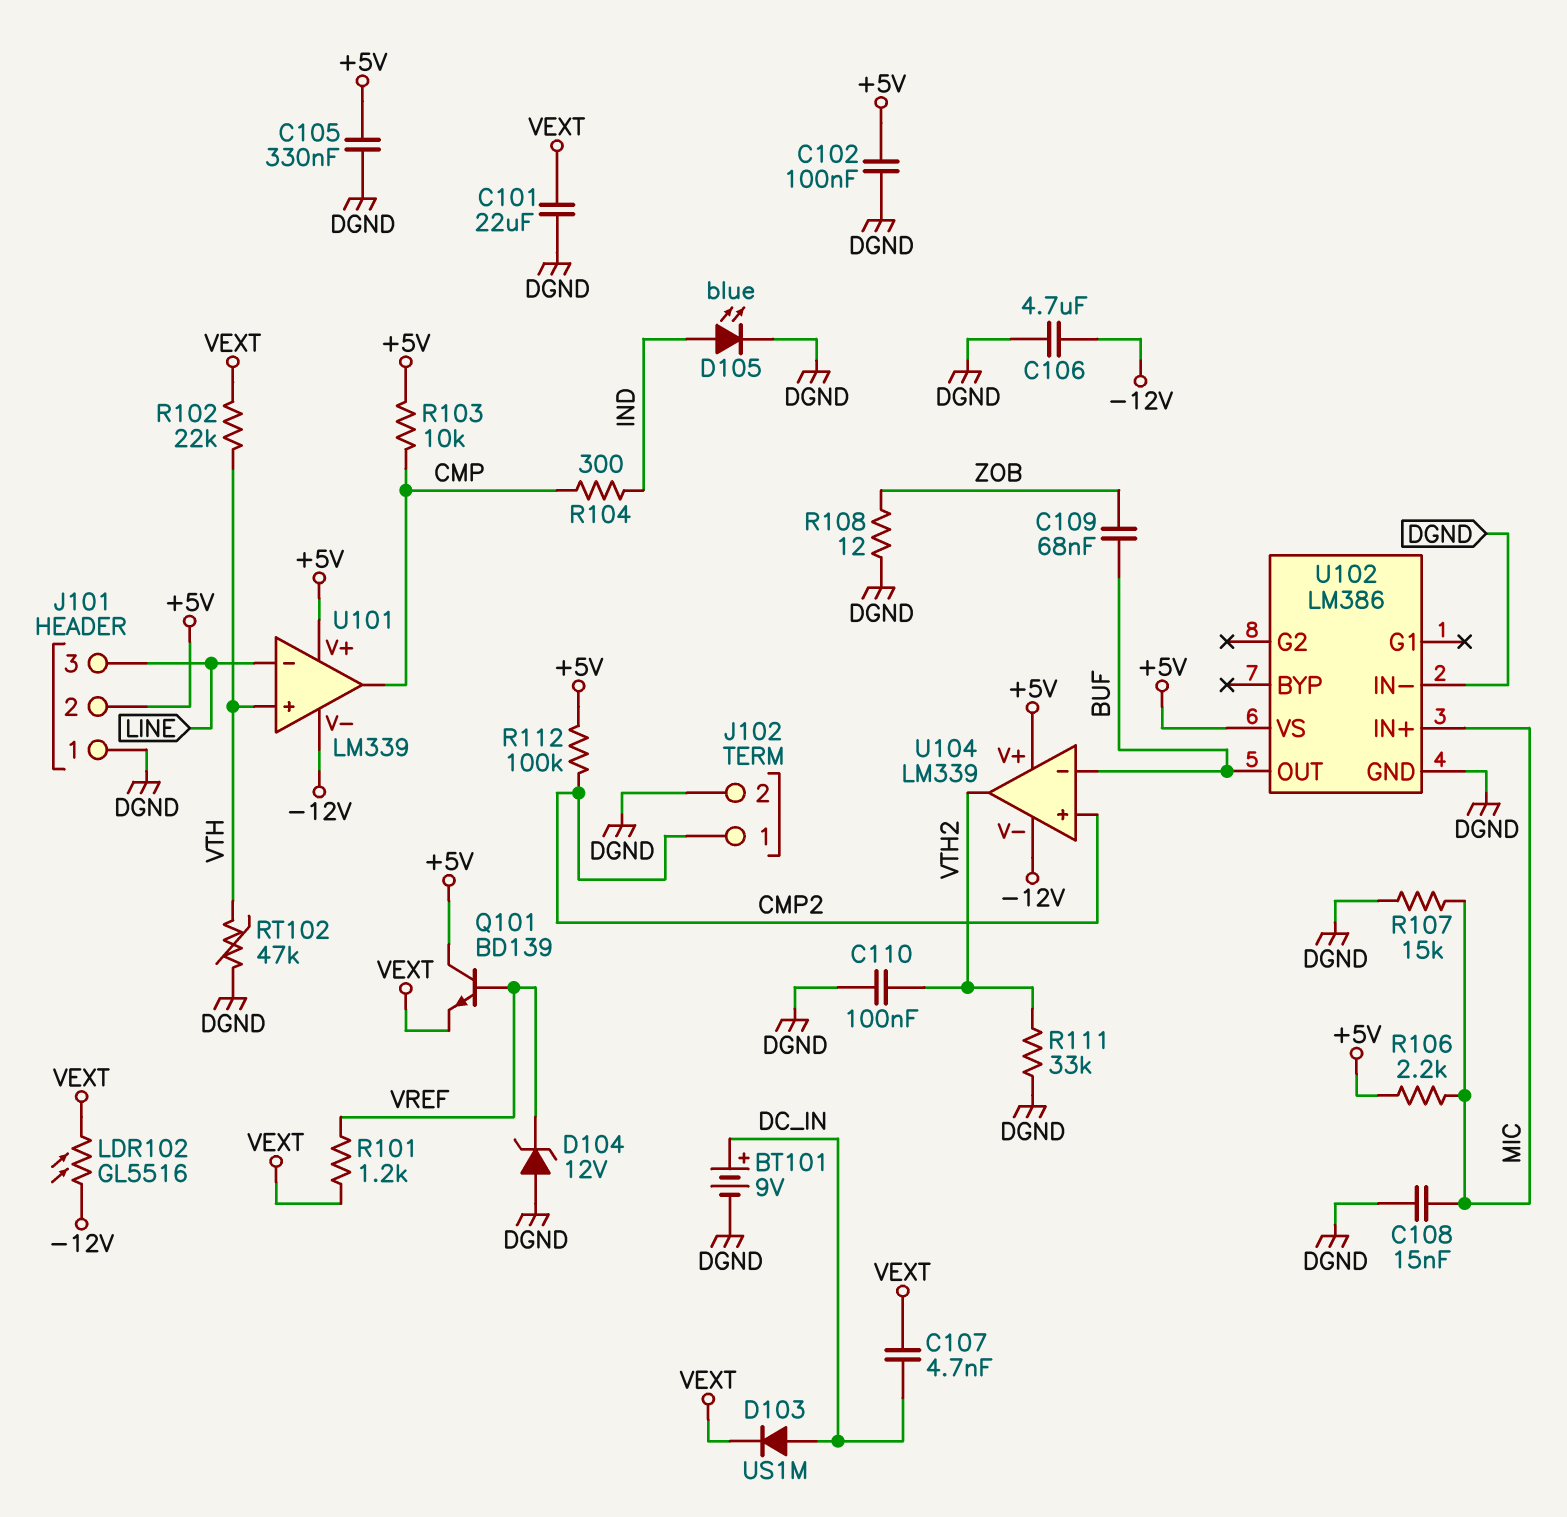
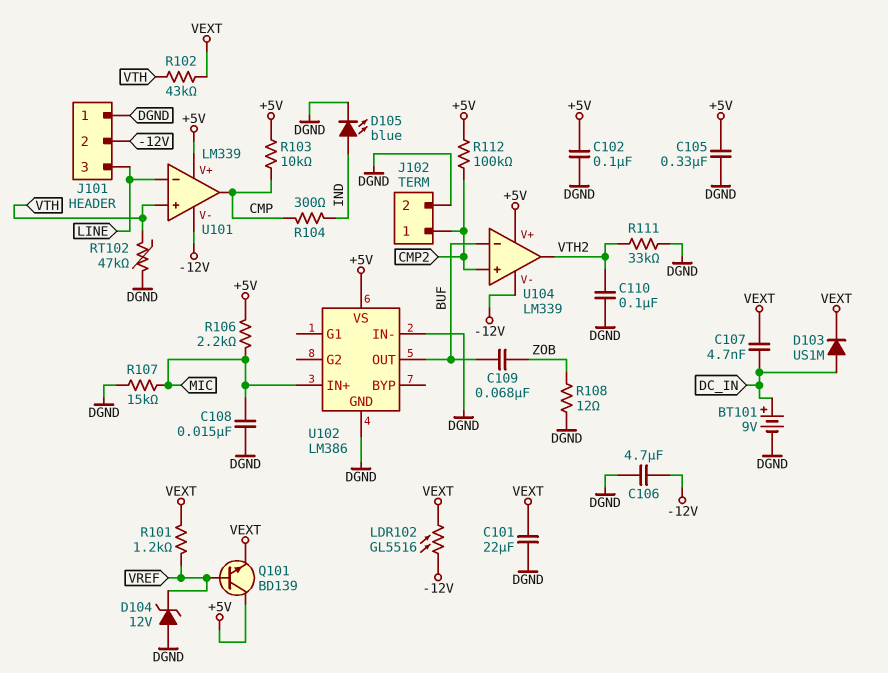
J101 pin 2: +5V -> -12V
R102: 22k (VEXT, VTH) -> 43k (VEXT, VTH)

